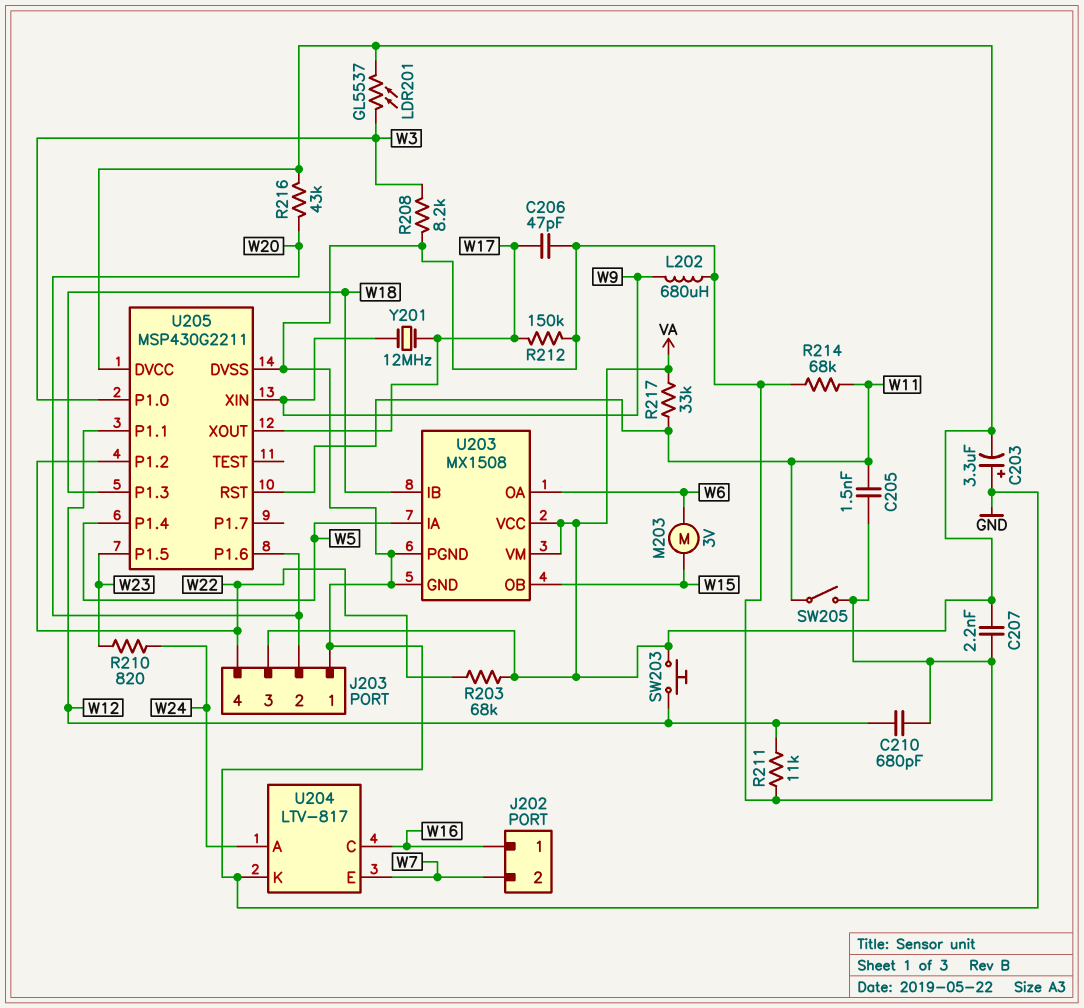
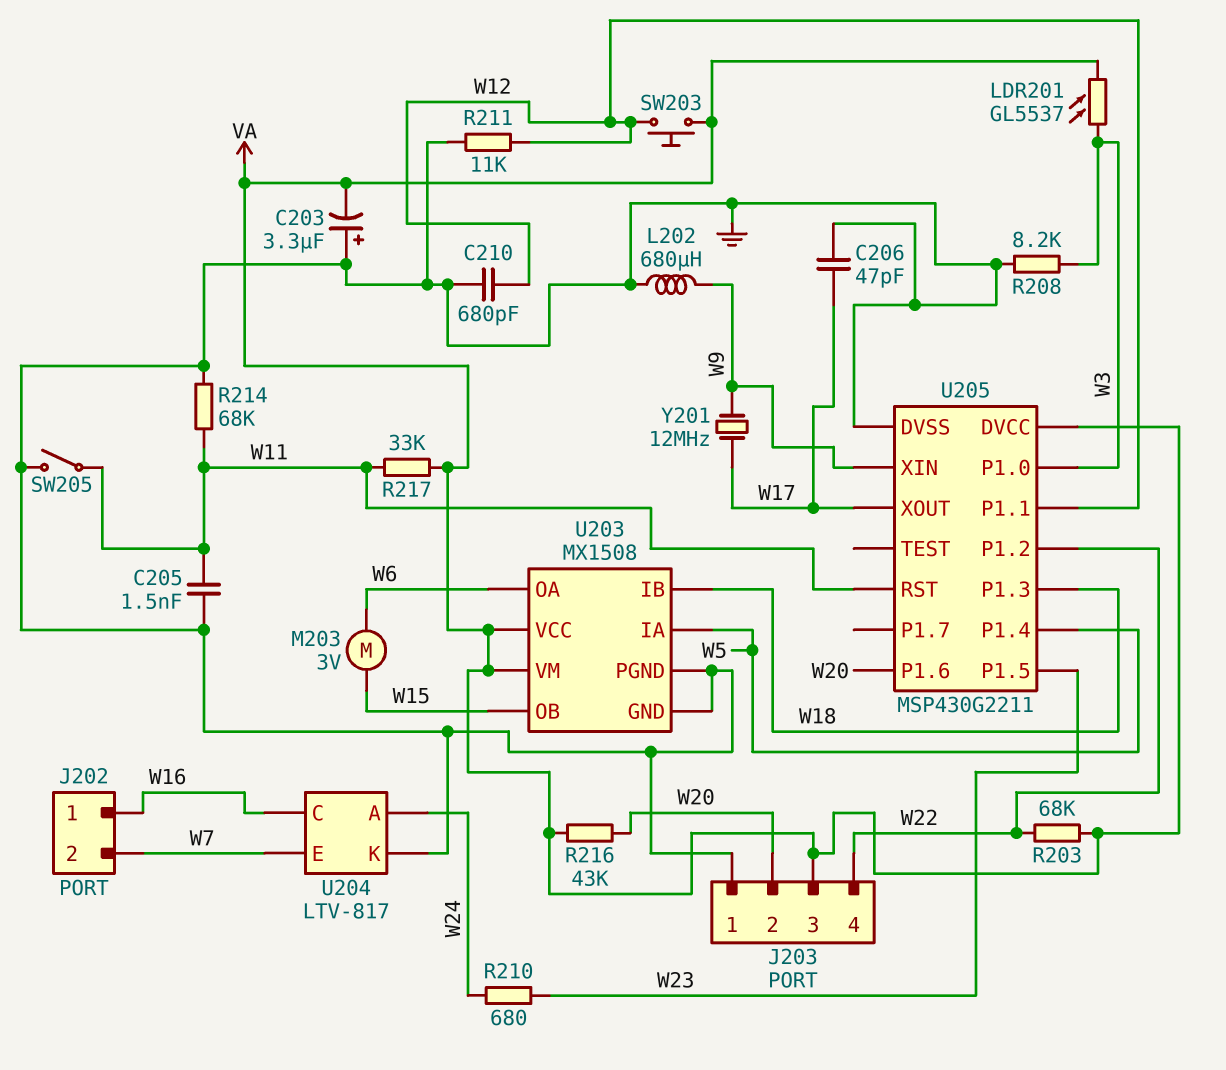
C207: 2.2nF (GND, VA) -> none
R210: 820 (W23, W24) -> 680 (W23, W24)
R212: 150k (GND, W17) -> none

